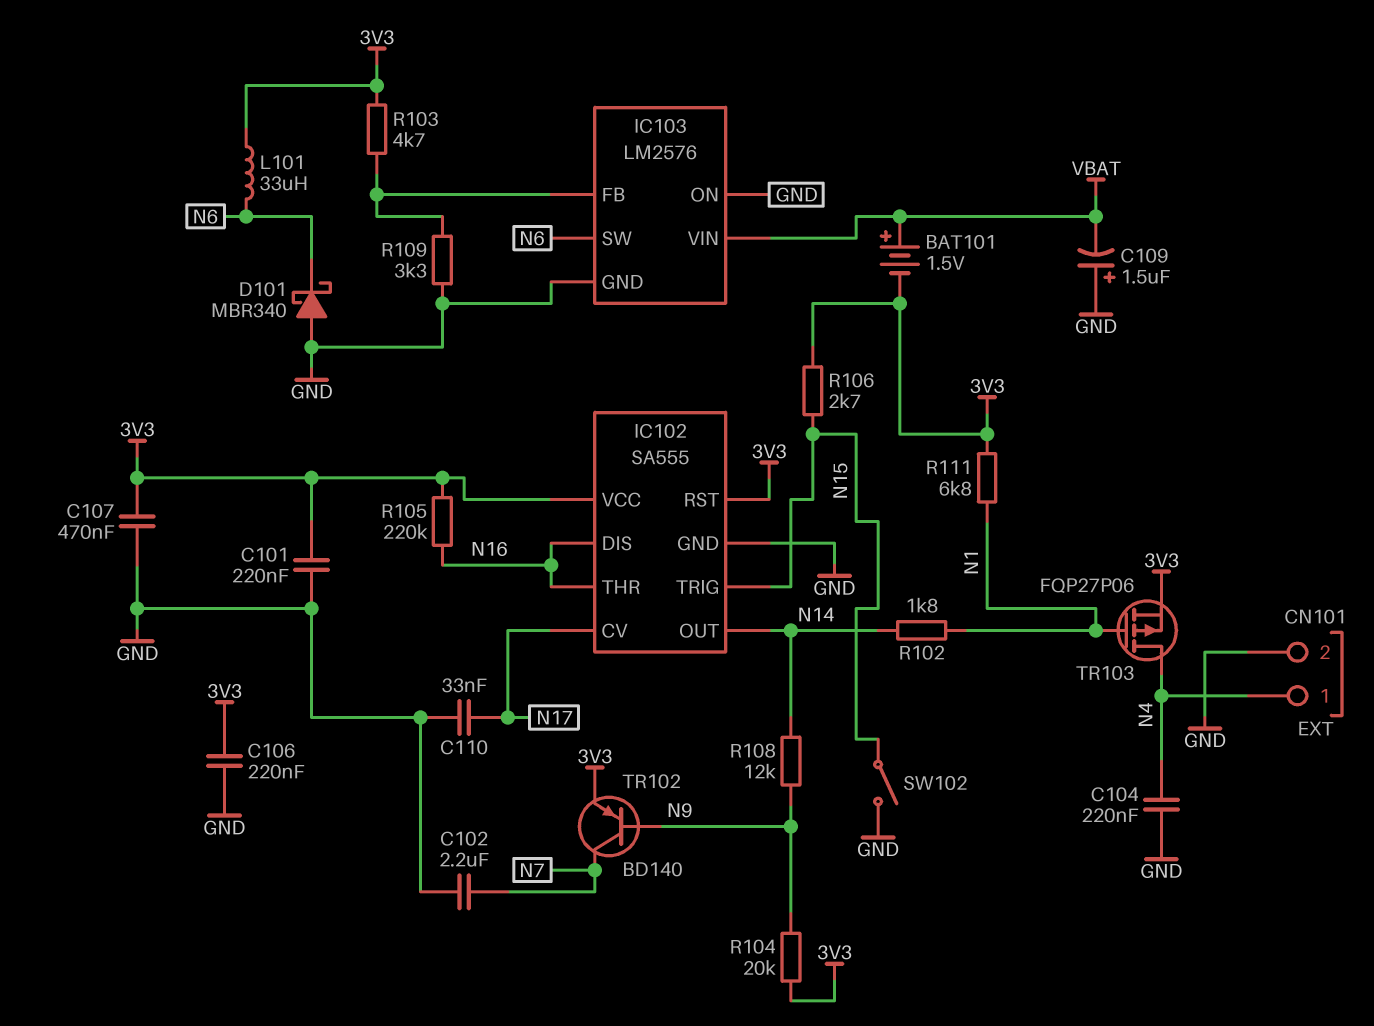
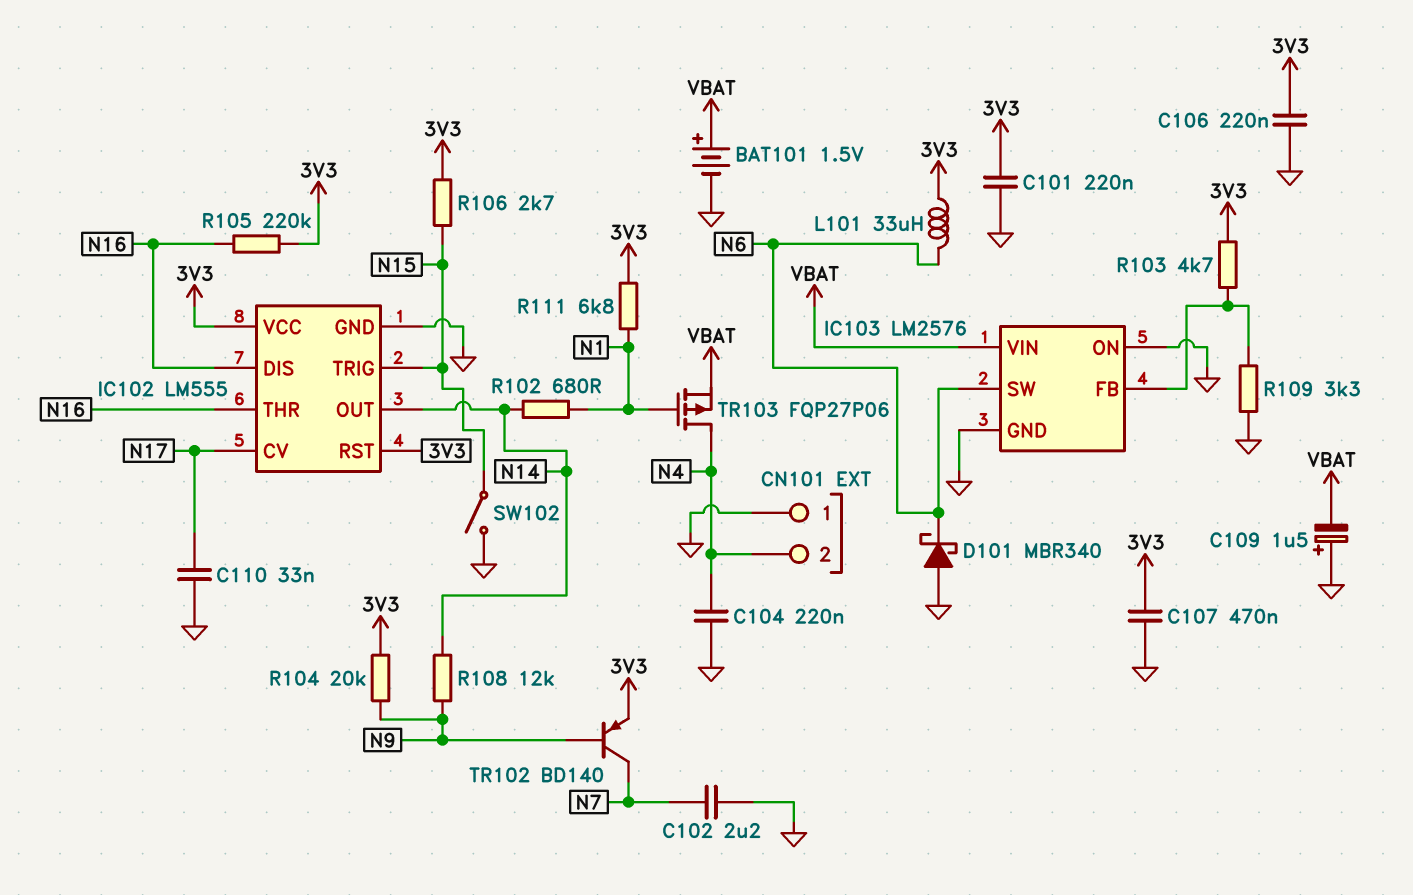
BAT101: 1.5V (plus VBAT, minus 3V3) -> 1.5V (plus VBAT, minus GND)
CN101 pin 1: N4 -> GND
CN101 pin 2: GND -> N4
IC102: SA555 -> LM555
R102: 1.8k (N1, N14) -> 680 (N1, N14)
TR103: PMOS FQP27P06 (G N1, D N4, S 3V3) -> PMOS FQP27P06 (G N1, D N4, S VBAT)

